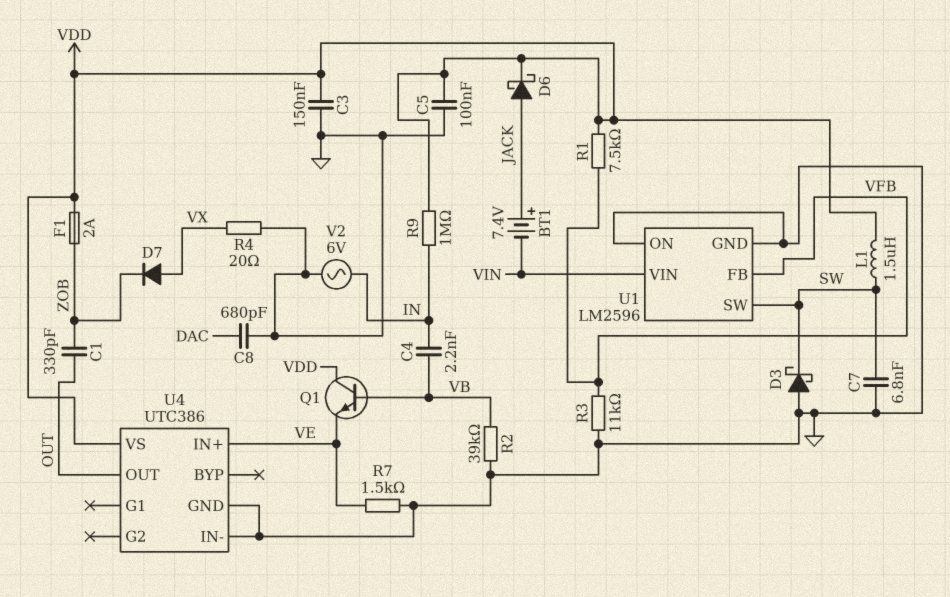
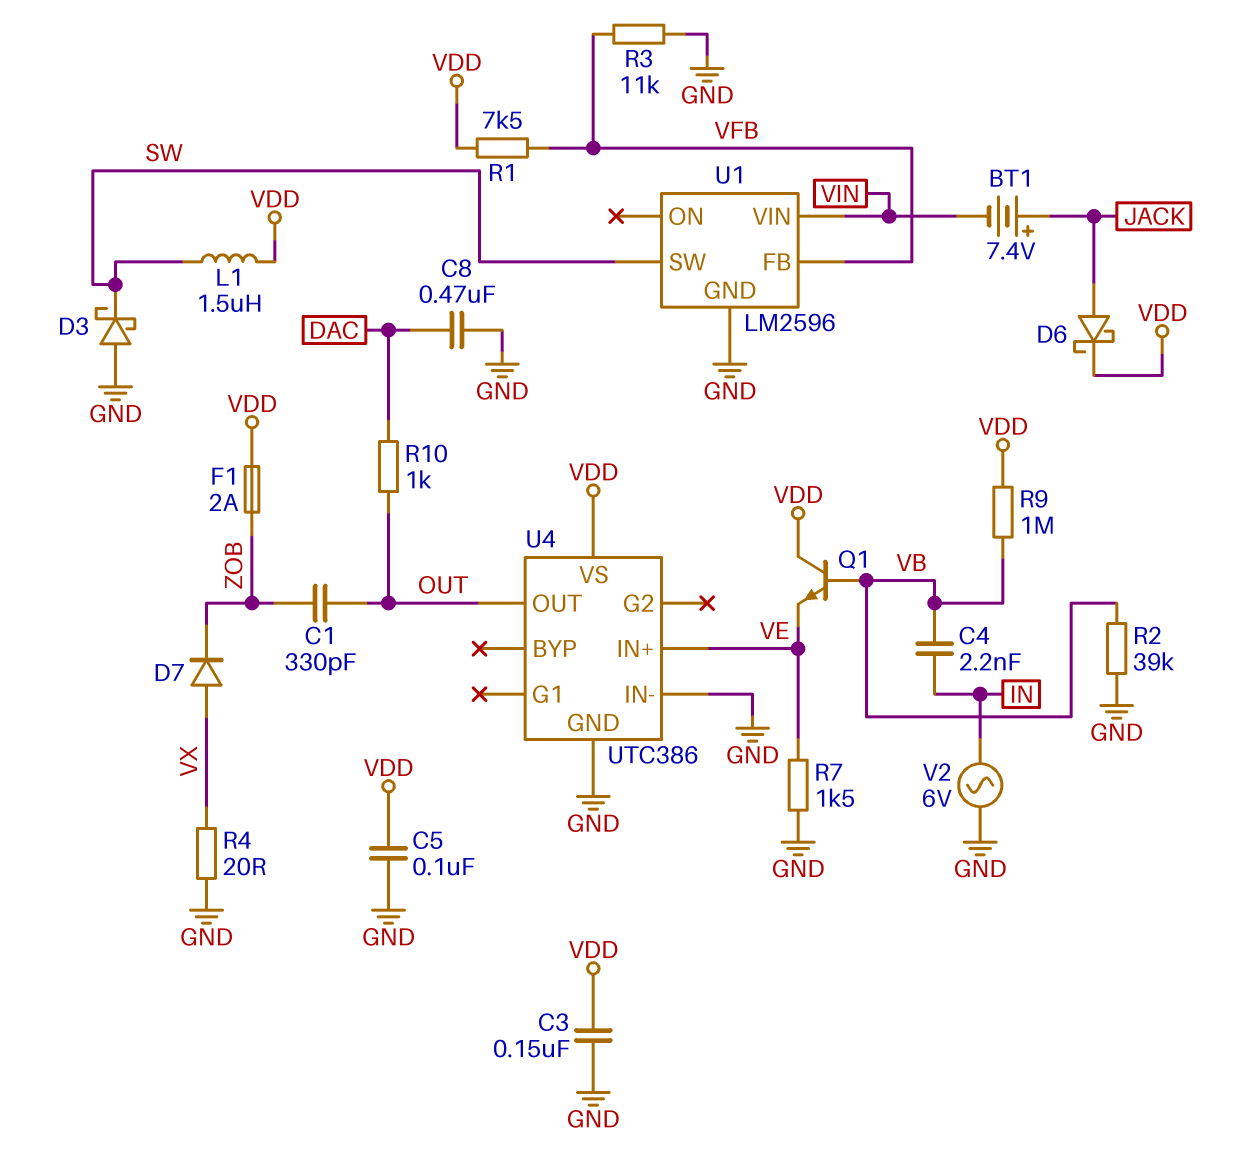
C7: 6.8nF (GND, SW) -> none
C8: 680pF (DAC, GND) -> 470nF (DAC, GND)
R9: 1M (IN, VDD) -> 1M (VB, VDD)
R10: none -> 1k (DAC, OUT)
U1 pin ON: GND -> none

